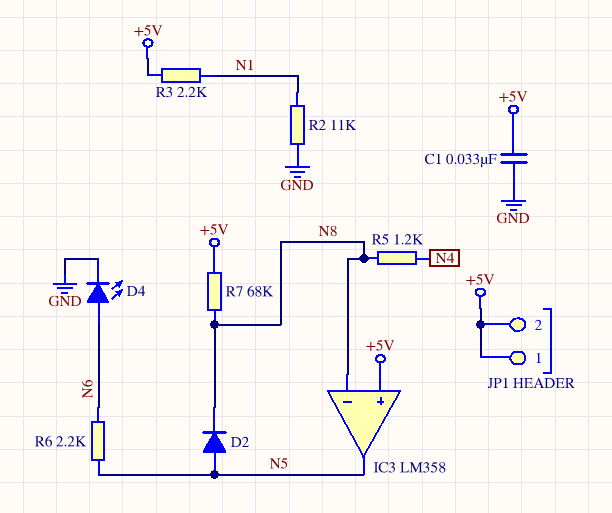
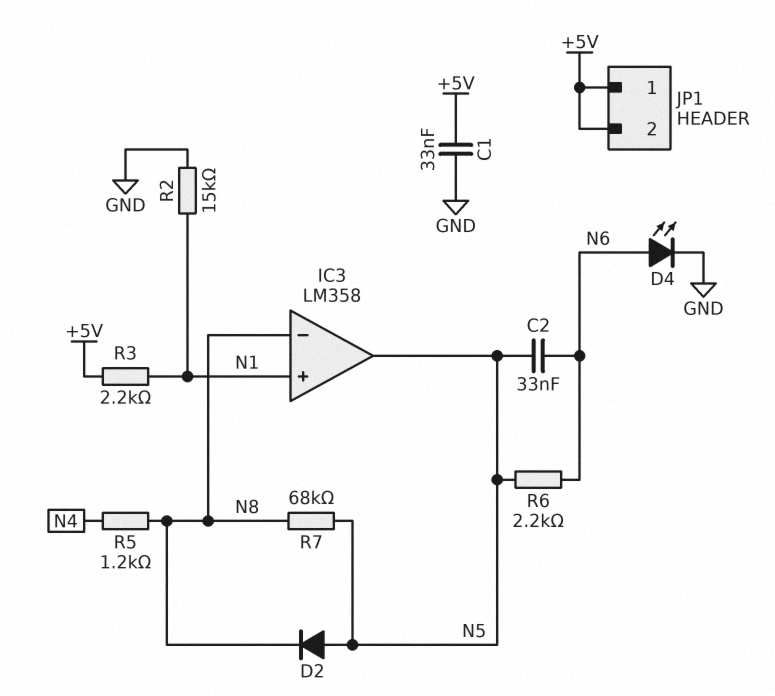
C2: none -> 33nF (N5, N6)
IC3 pin in+: +5V -> N1
R2: 11k (GND, N1) -> 15k (GND, N1)
R7: 68k (+5V, N8) -> 68k (N5, N8)

